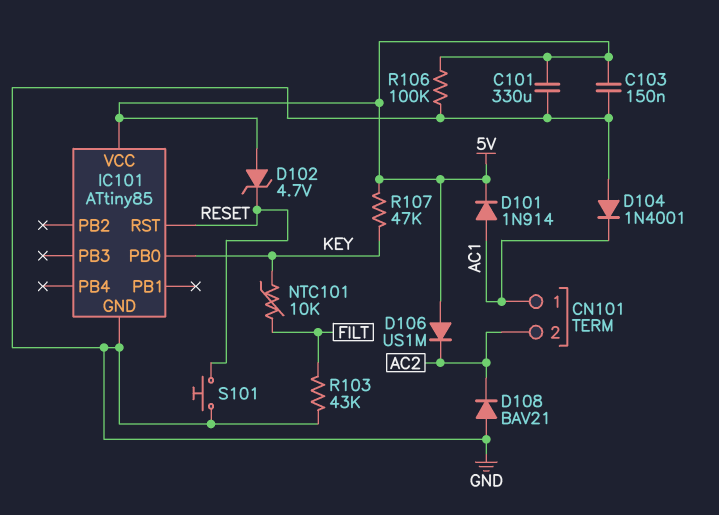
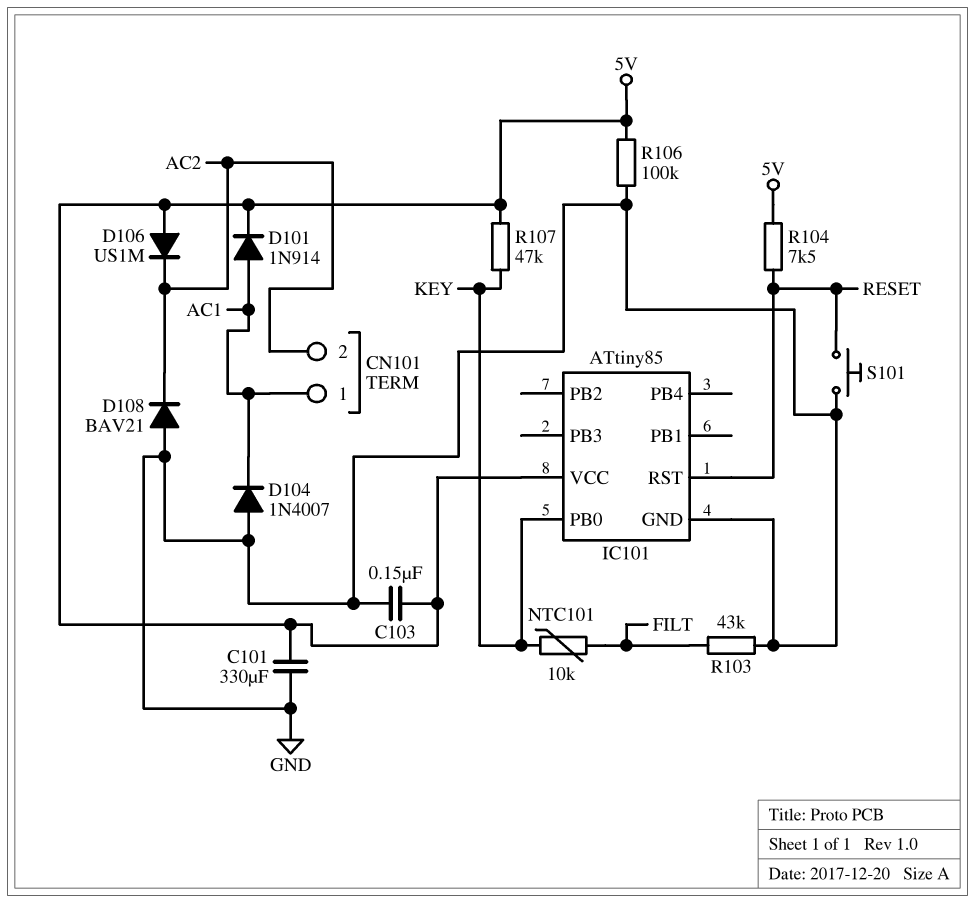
D102: zener 4.7V (A 5V, K RESET) -> none
D104: diode 1N4001 (A GND, K AC1) -> diode 1N4007 (A GND, K AC1)
R104: none -> 7.5k (5V, RESET)

